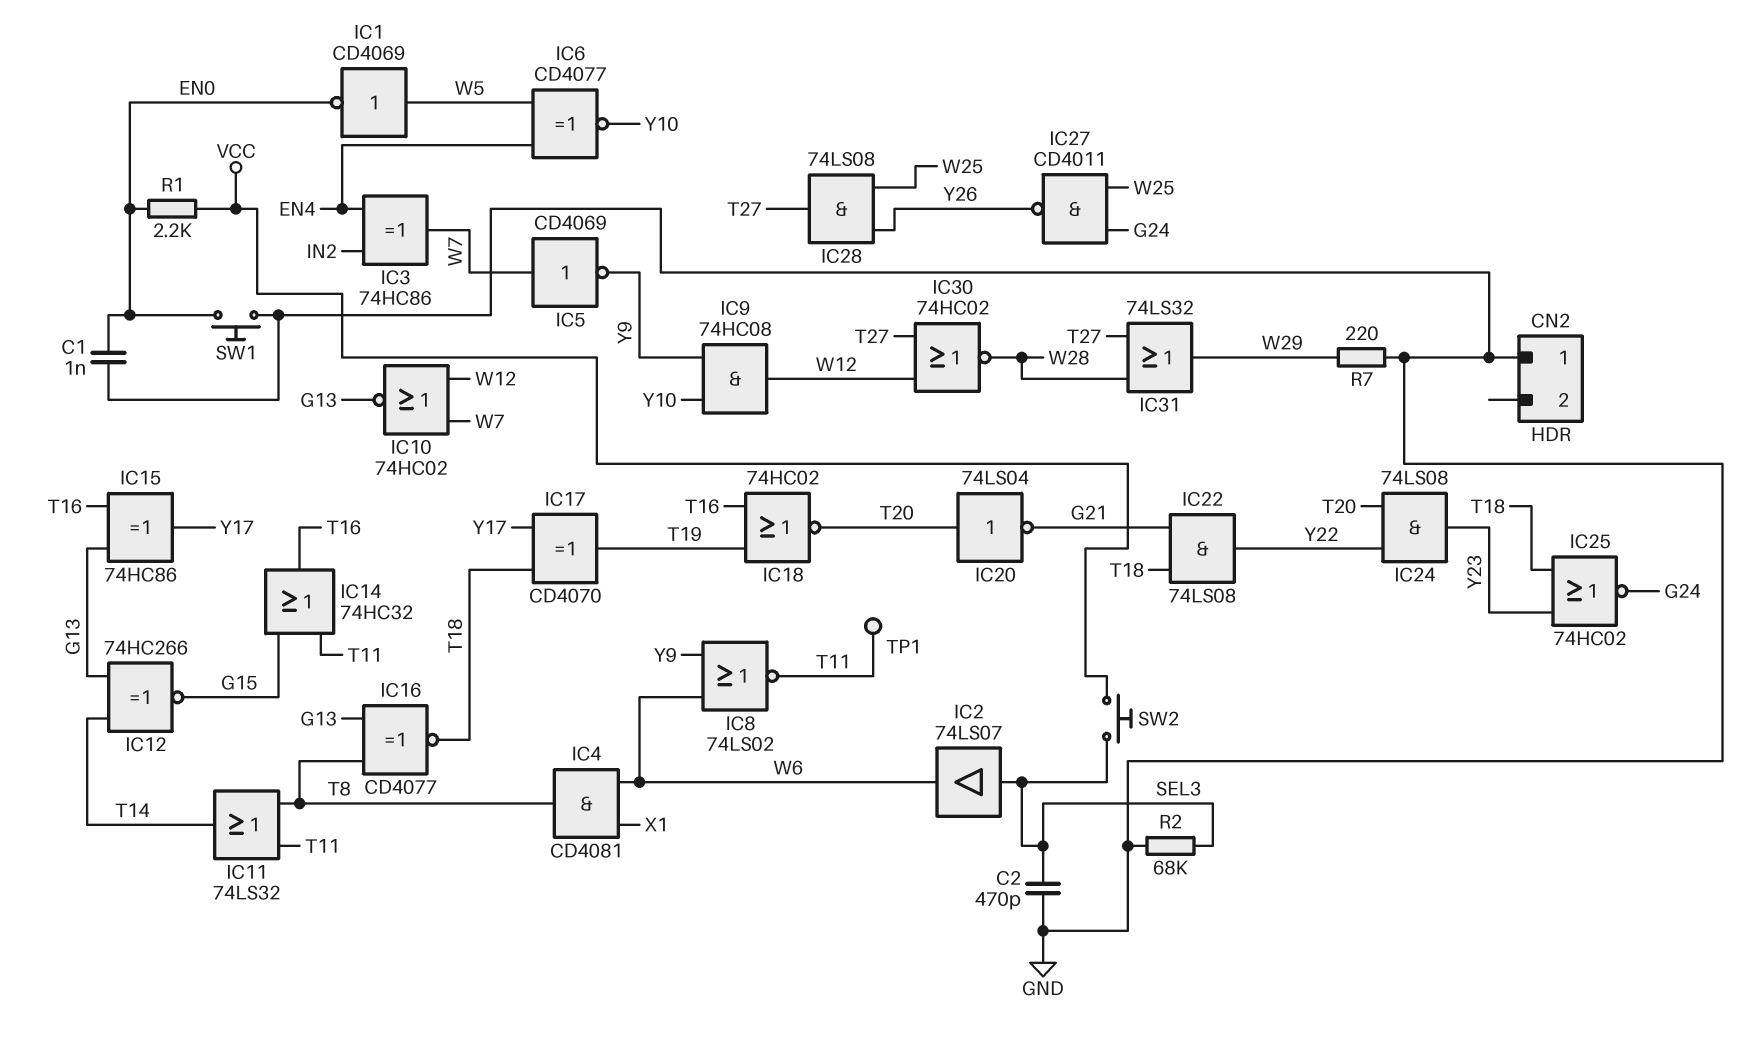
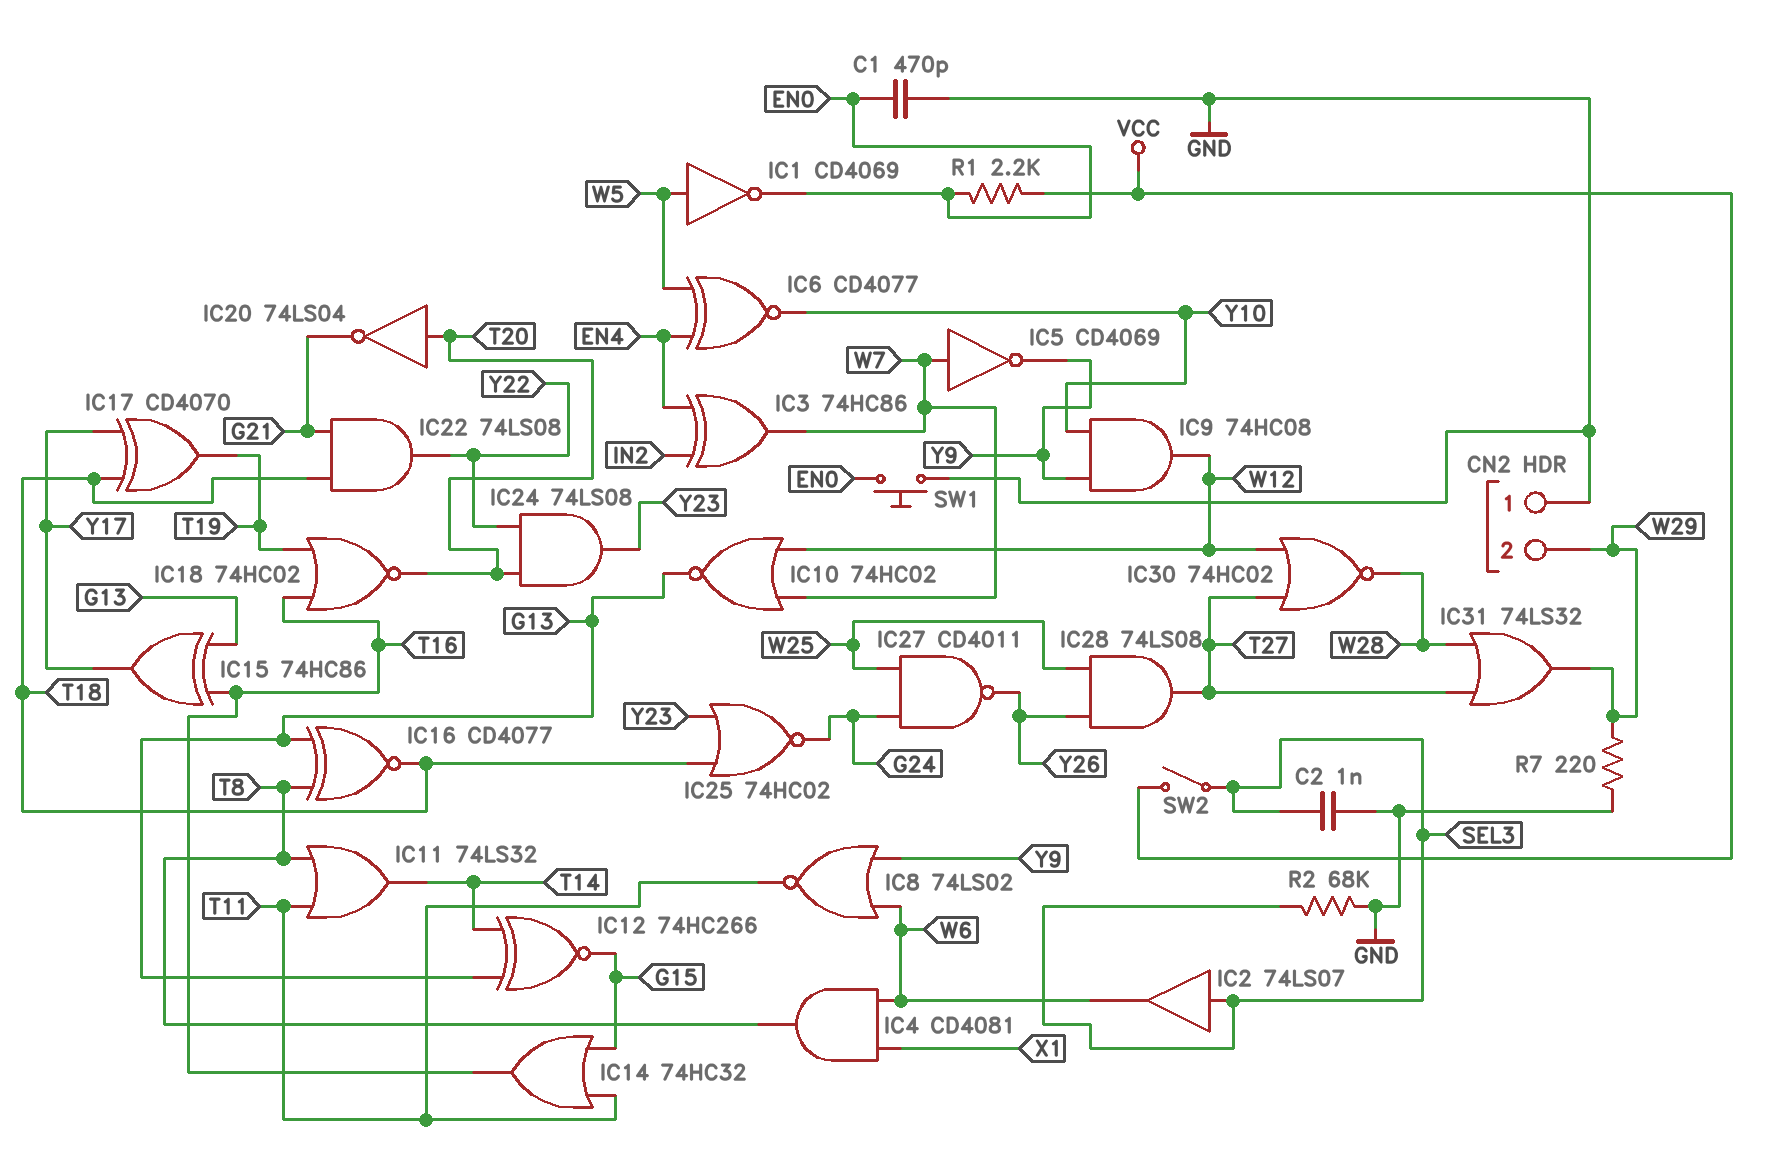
C1: 1nF (EN0, GND) -> 470pF (EN0, GND)
C2: 470pF (GND, SEL3) -> 1nF (GND, SEL3)
CN2 pin 2: none -> W29
SW2: button (SEL3, VCC) -> switch (SEL3, VCC)
TP1: test point (T11) -> none

